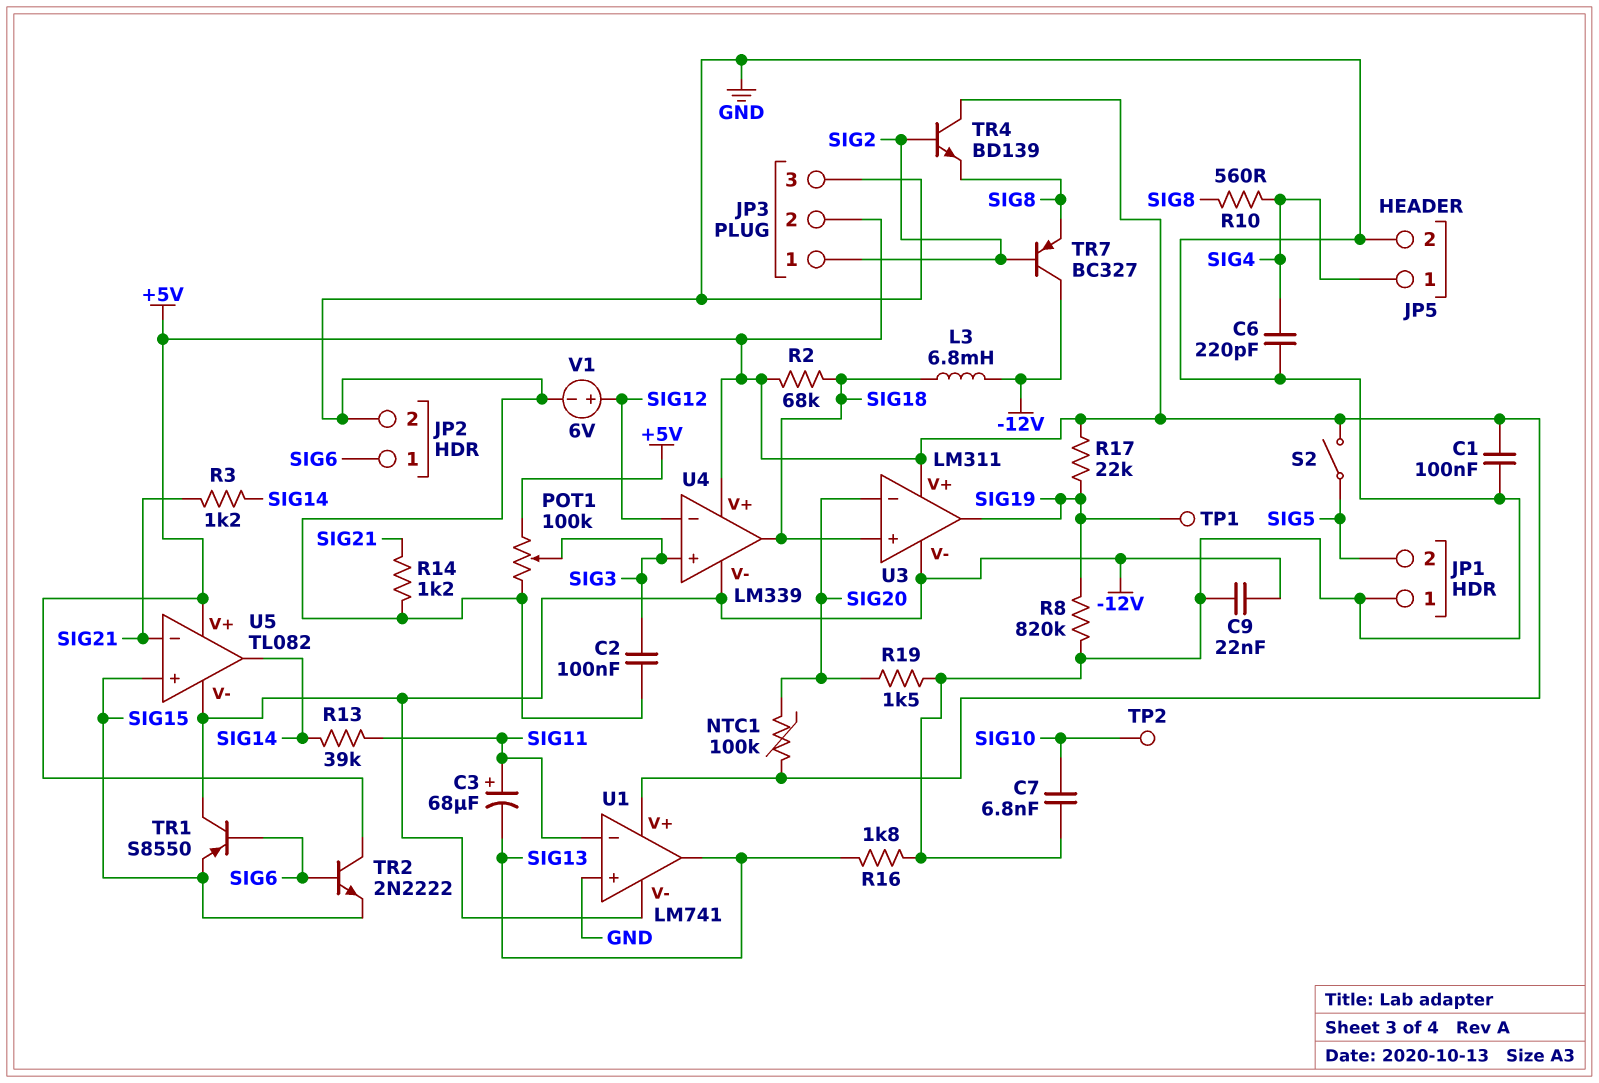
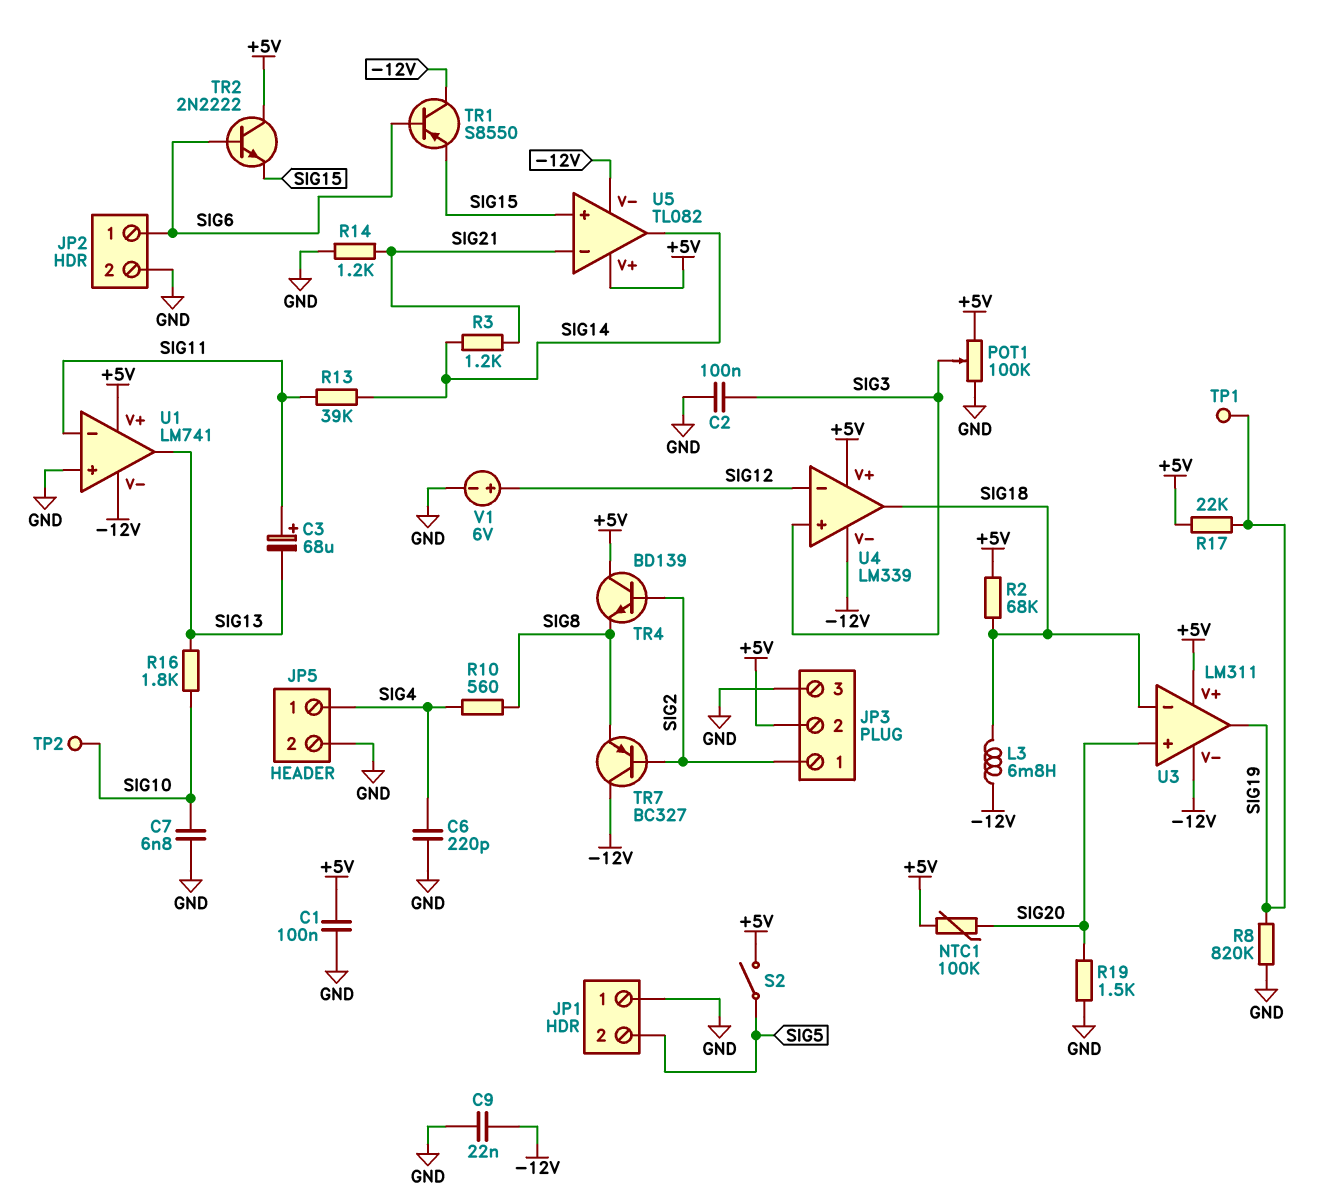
R16: 1.8k (GND, SIG13) -> 1.8k (SIG10, SIG13)
U3 pin in+: SIG18 -> SIG20
U3 pin in-: SIG20 -> SIG18

